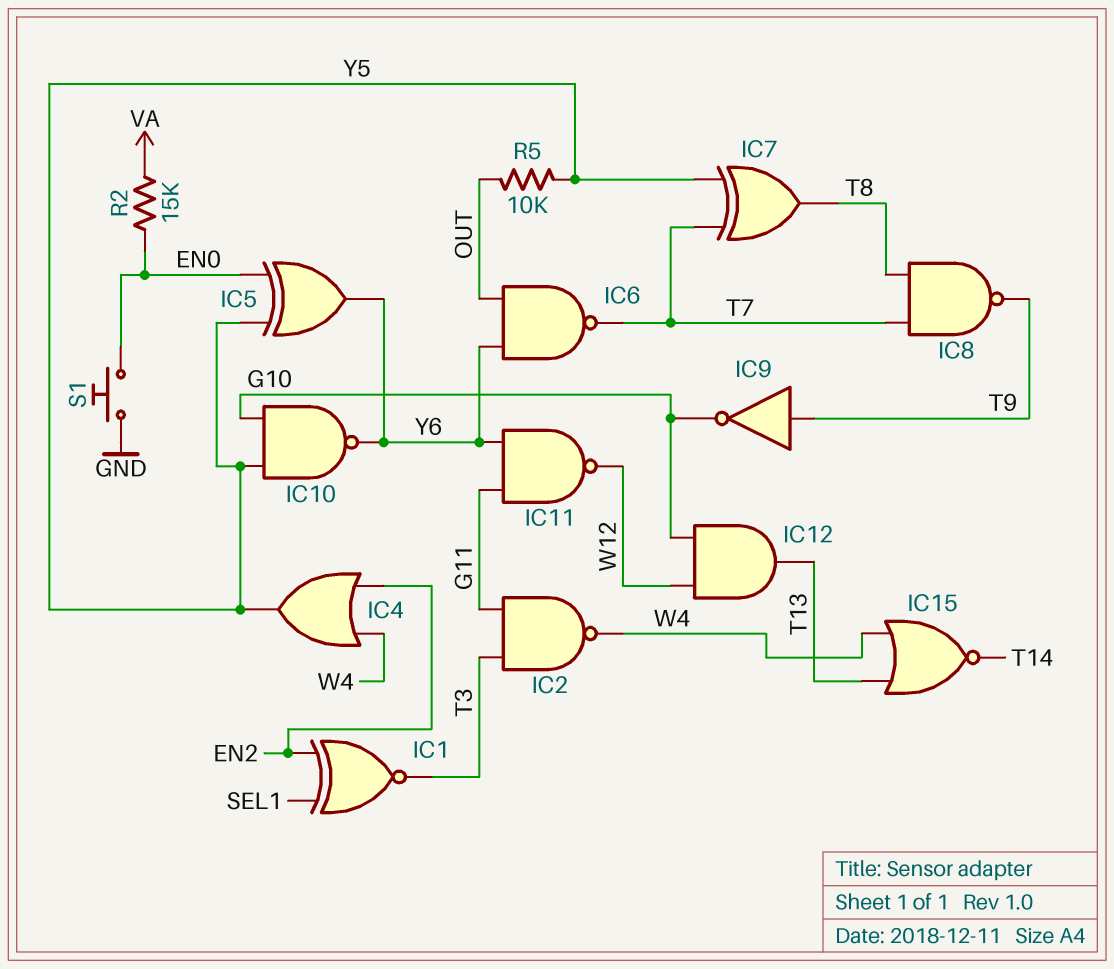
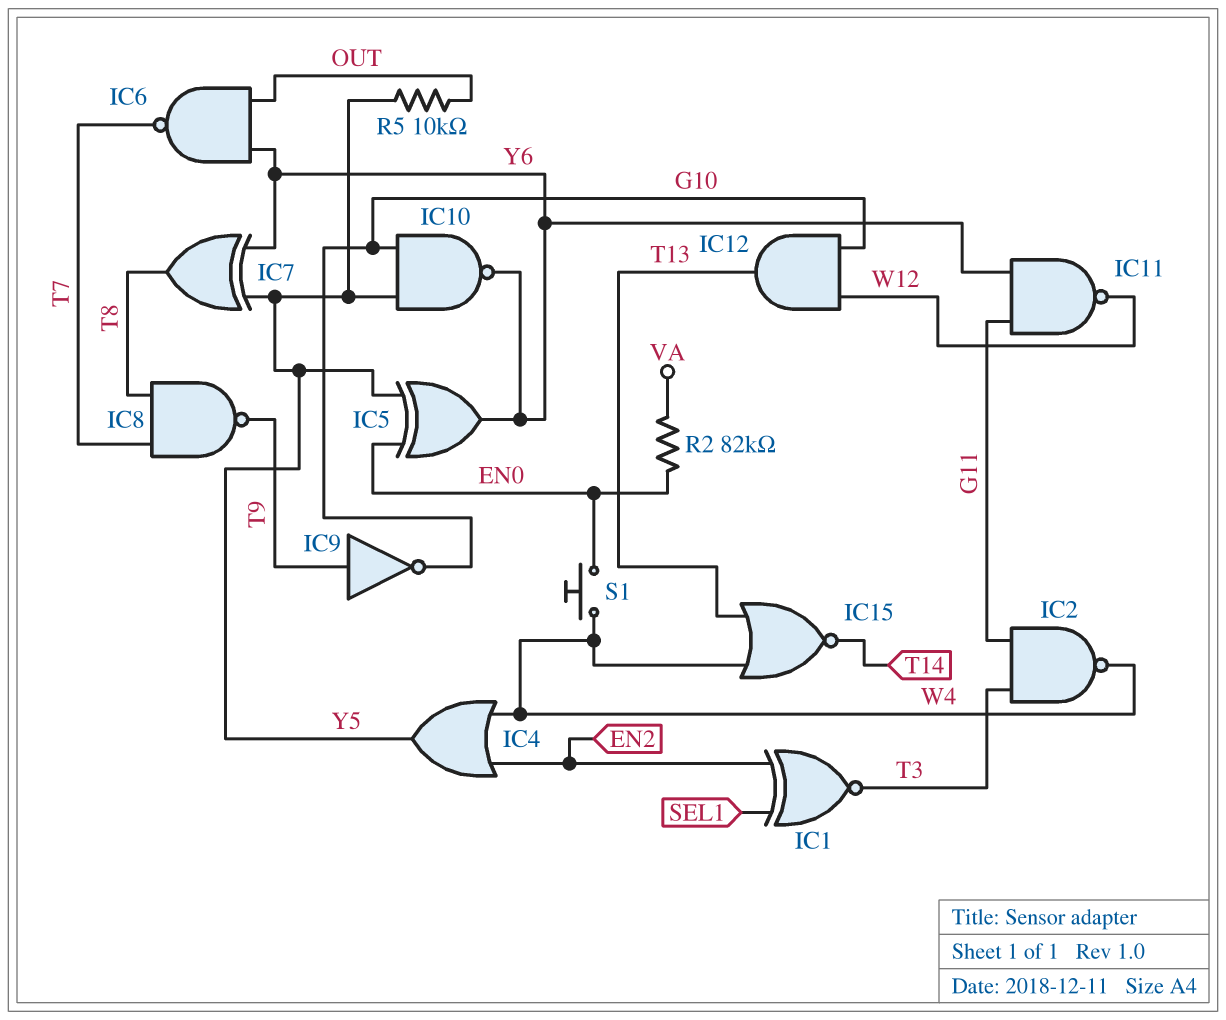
IC7: XOR (in T7, in Y5, out T8) -> XOR (in Y5, in Y6, out T8)
R2: 15k (EN0, VA) -> 82k (EN0, VA)
S1: button (EN0, GND) -> button (EN0, W4)

